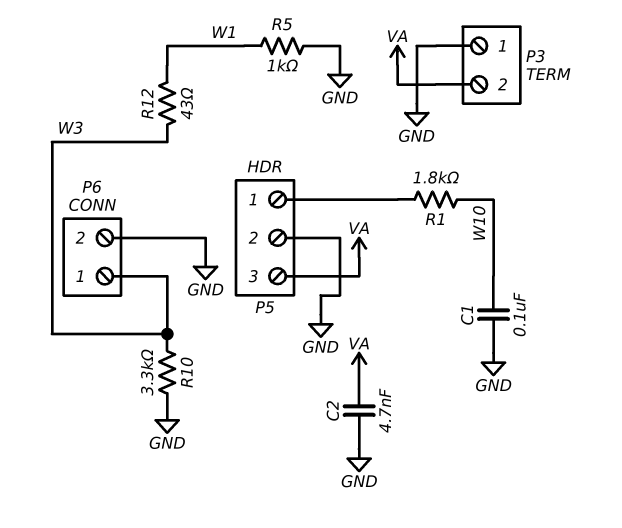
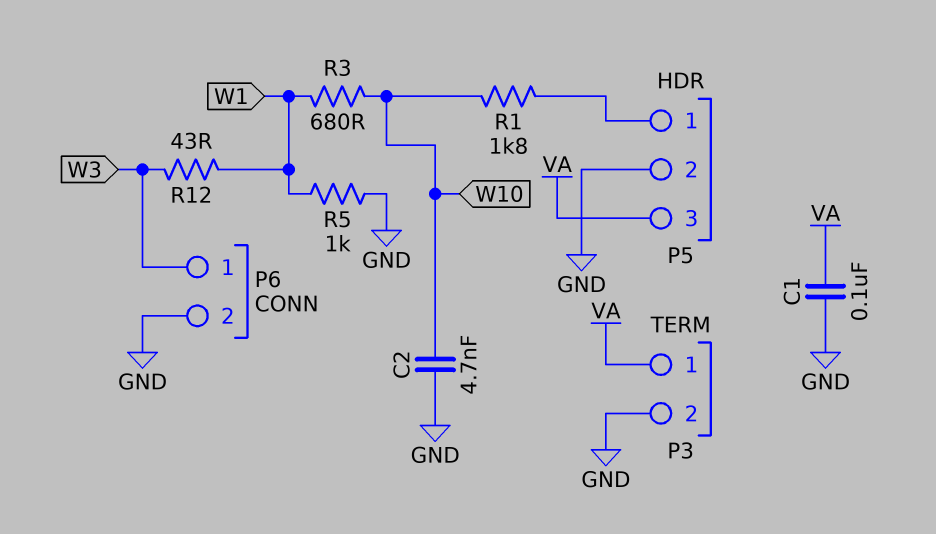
C1: 100nF (GND, W10) -> 100nF (GND, VA)
C2: 4.7nF (GND, VA) -> 4.7nF (GND, W10)
P3 pin 1: GND -> VA
P3 pin 2: VA -> GND
R3: none -> 680 (W1, W10)
R10: 3.3k (GND, W3) -> none

